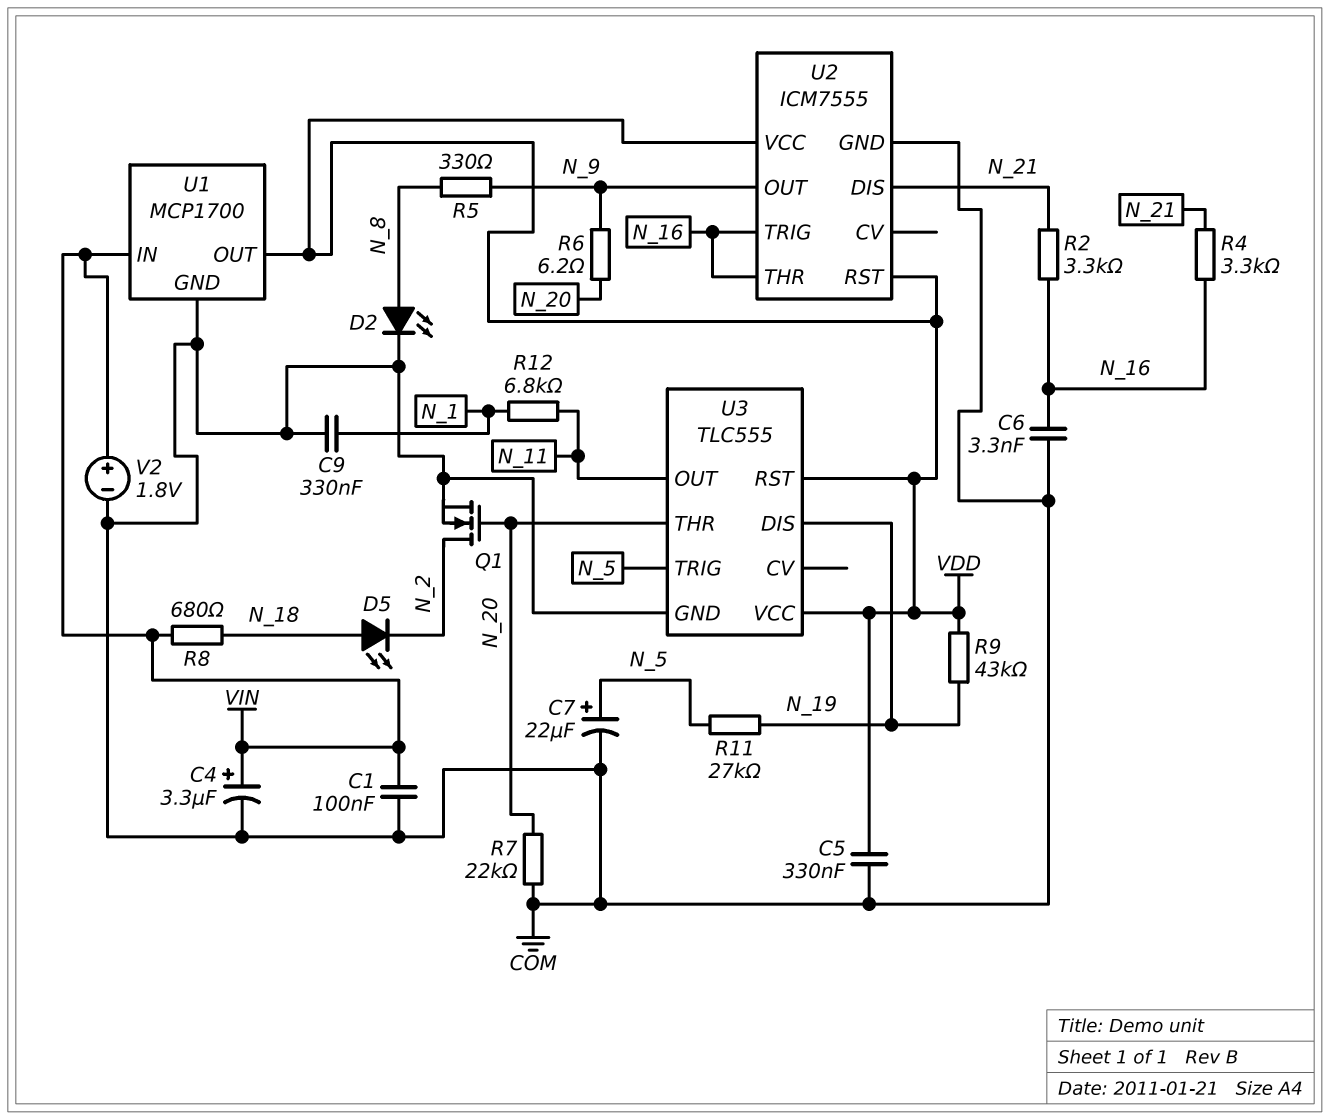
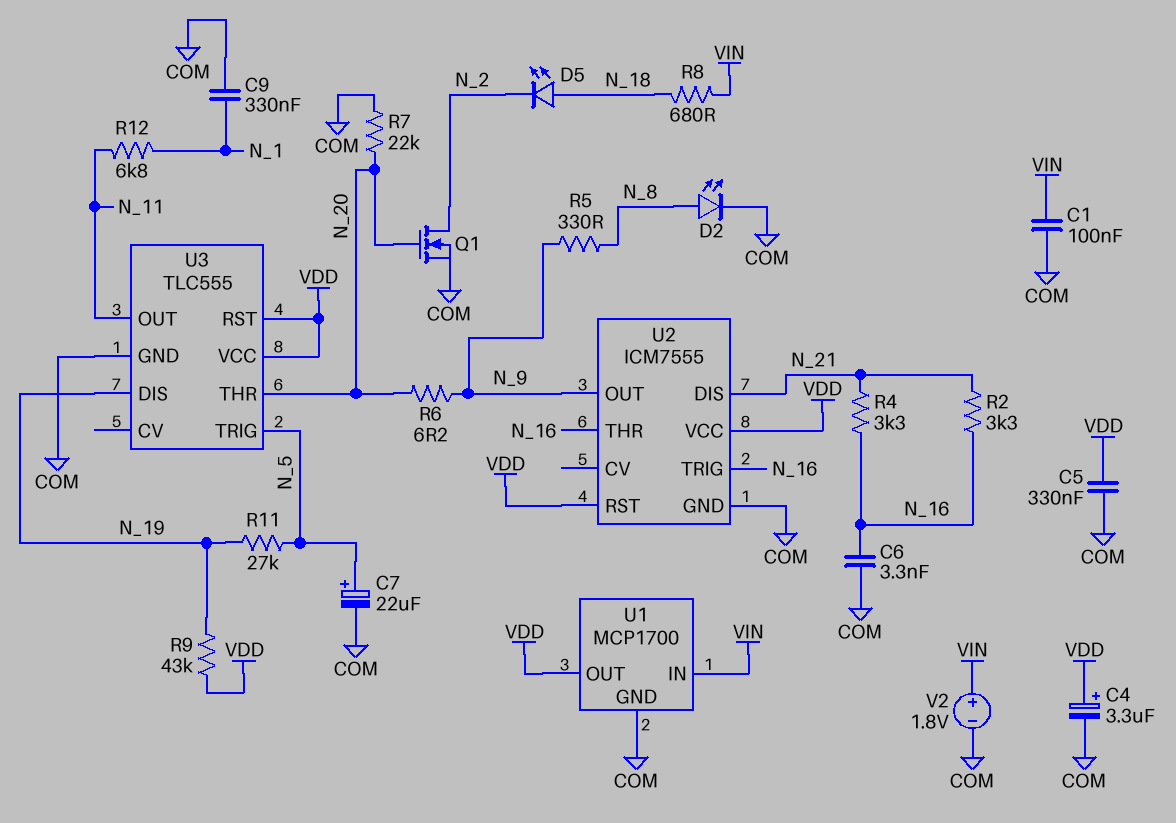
C4: 3.3uF (plus VIN, minus COM) -> 3.3uF (plus VDD, minus COM)

